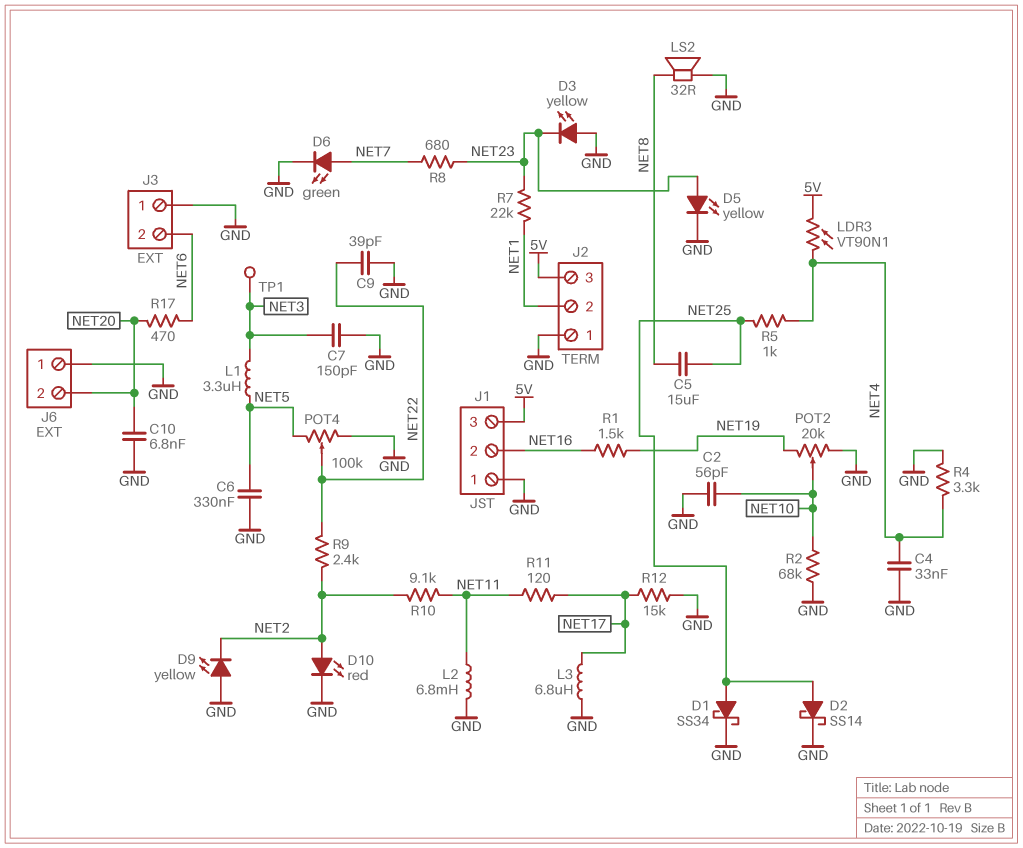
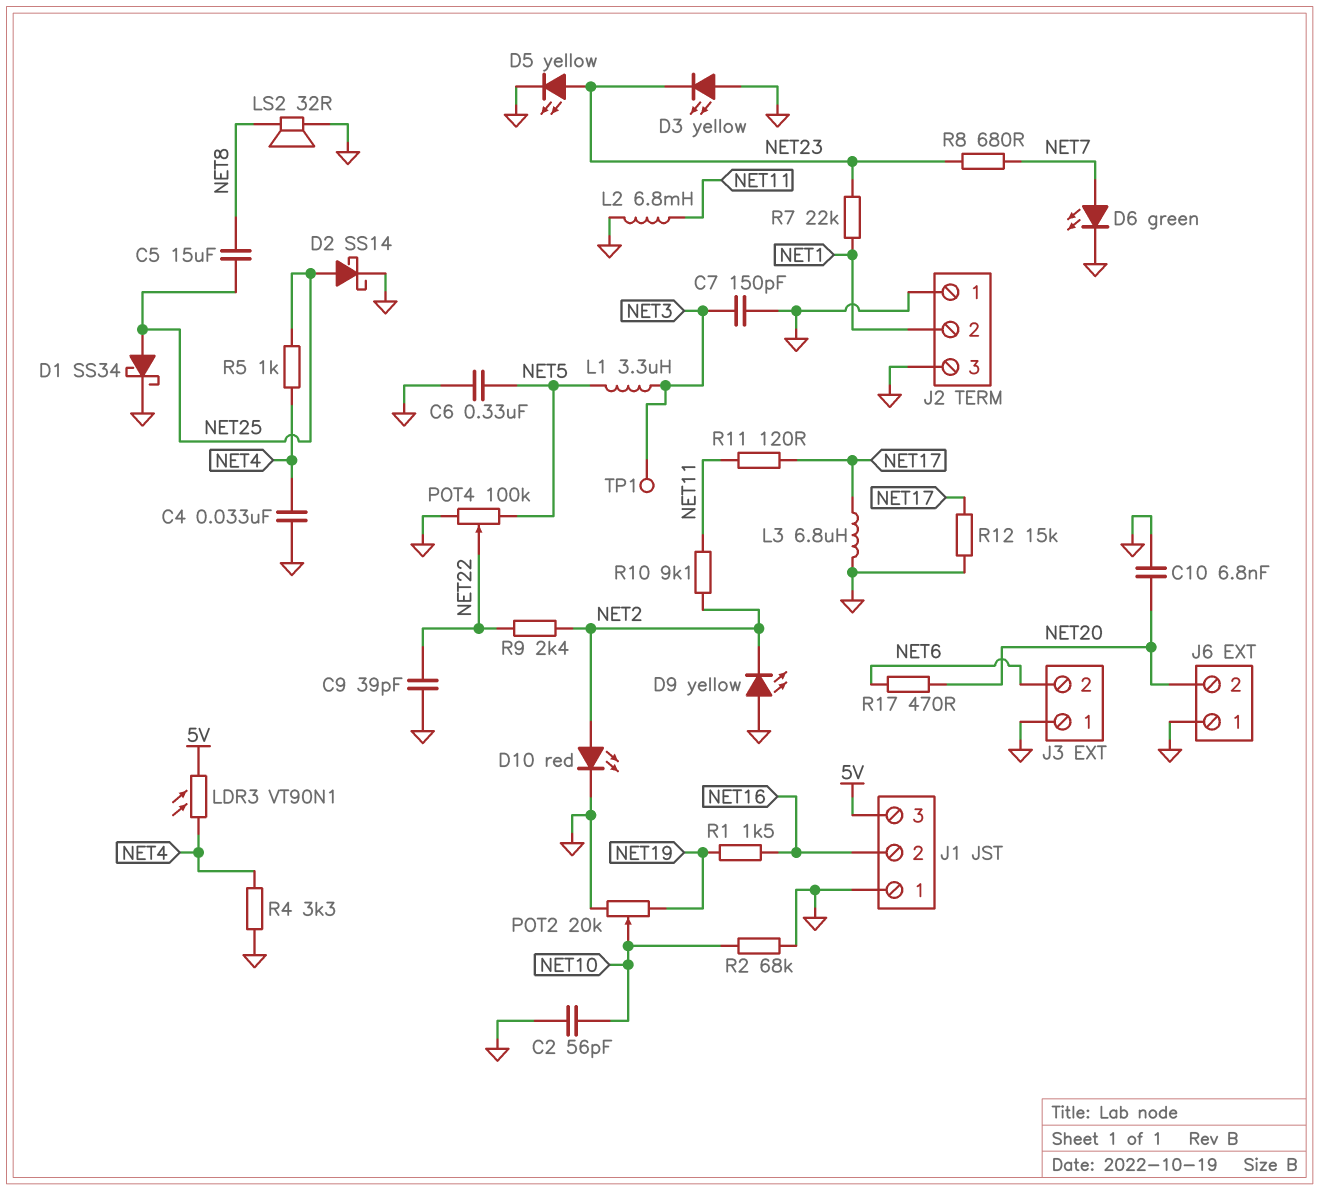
J2 pin 3: 5V -> GND

